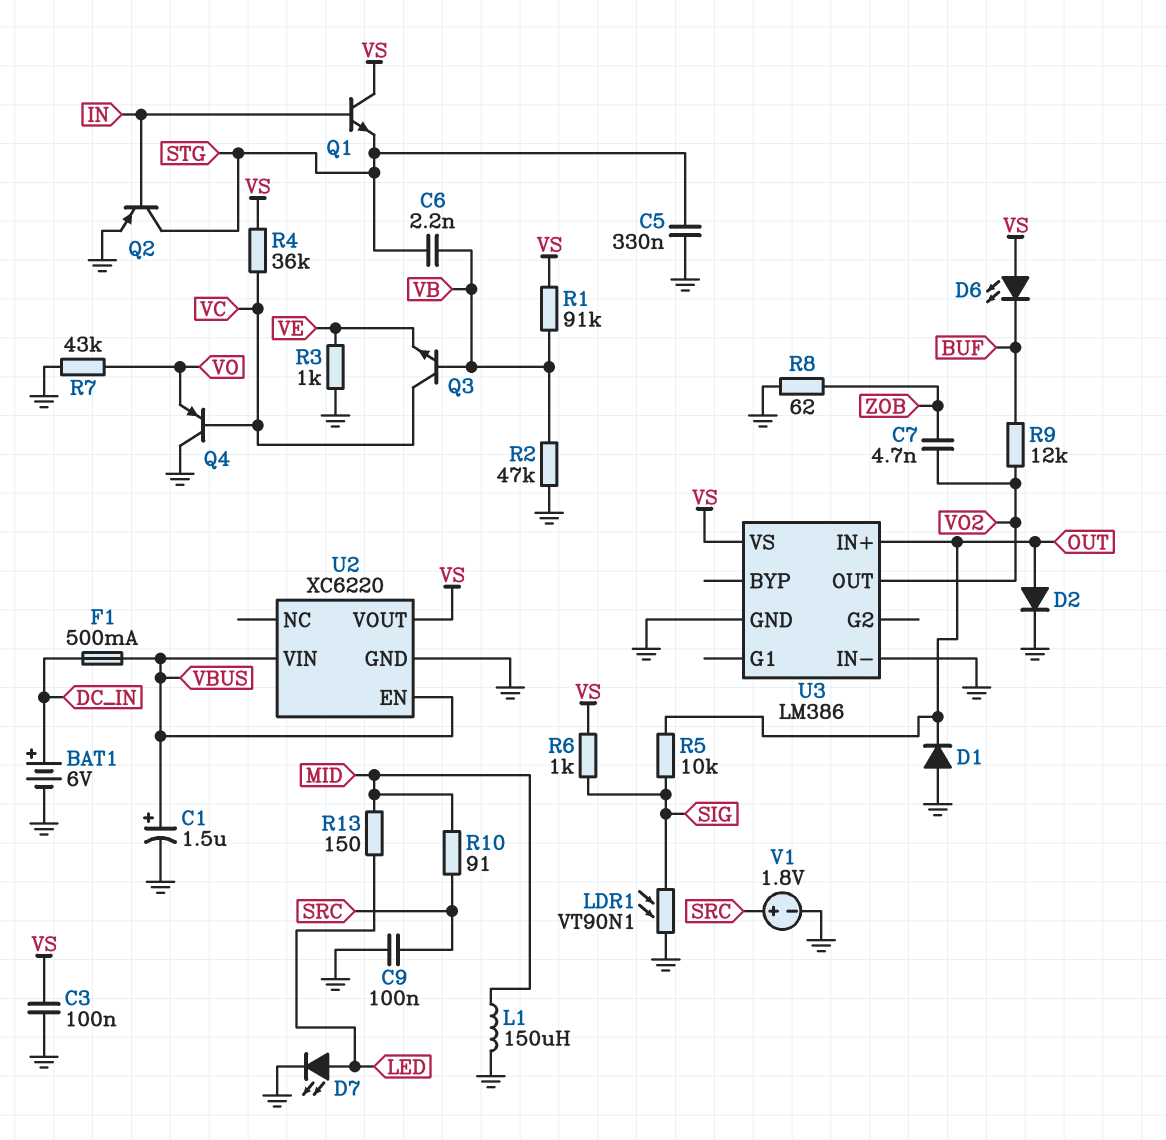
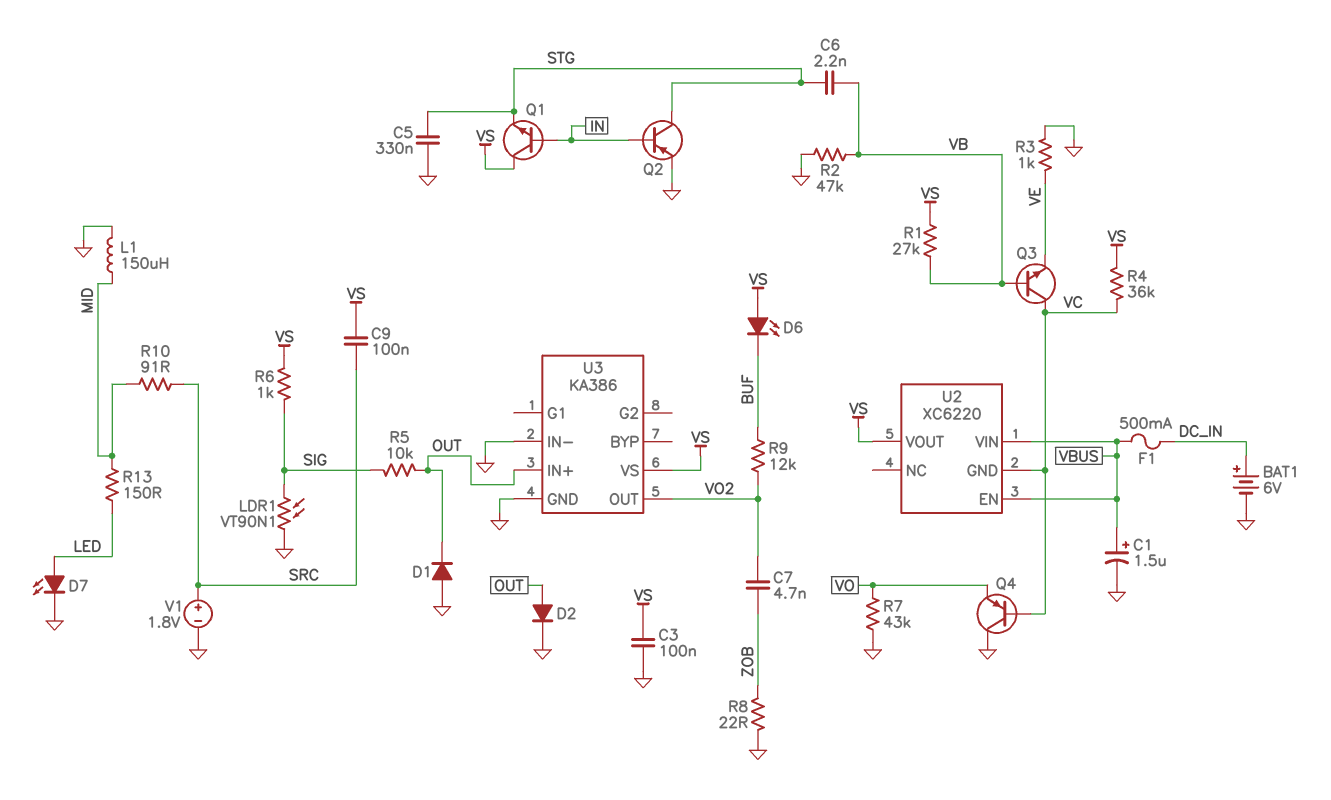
C9: 100nF (GND, SRC) -> 100nF (SRC, VS)
R1: 91k (VB, VS) -> 27k (VB, VS)
R8: 62 (GND, ZOB) -> 22 (GND, ZOB)
U2 pin GND: GND -> VC
U3: LM386 -> KA386

